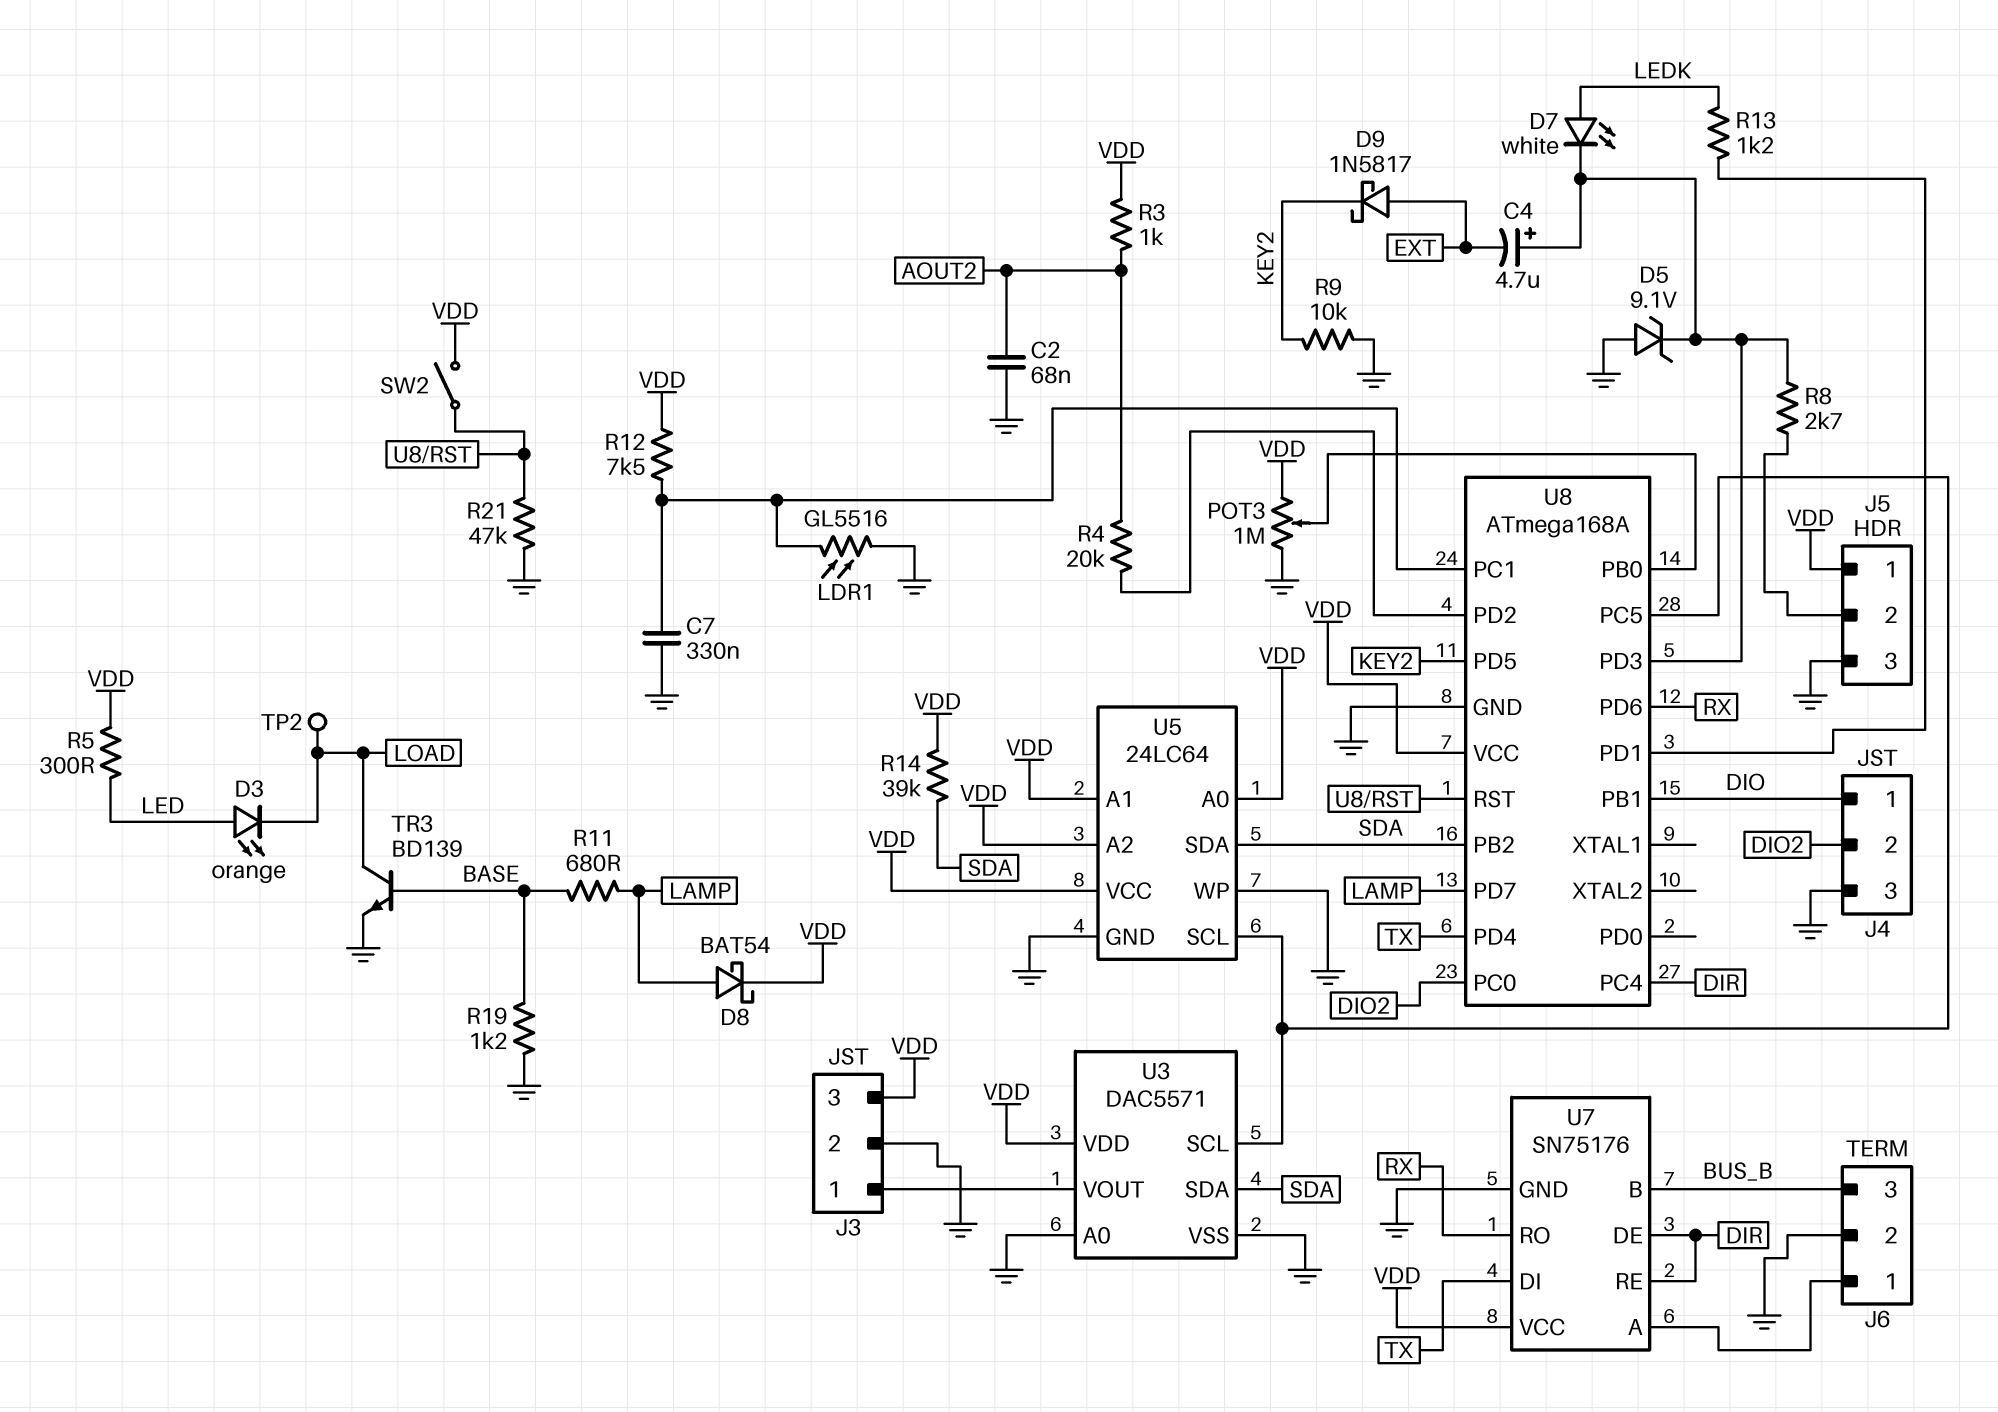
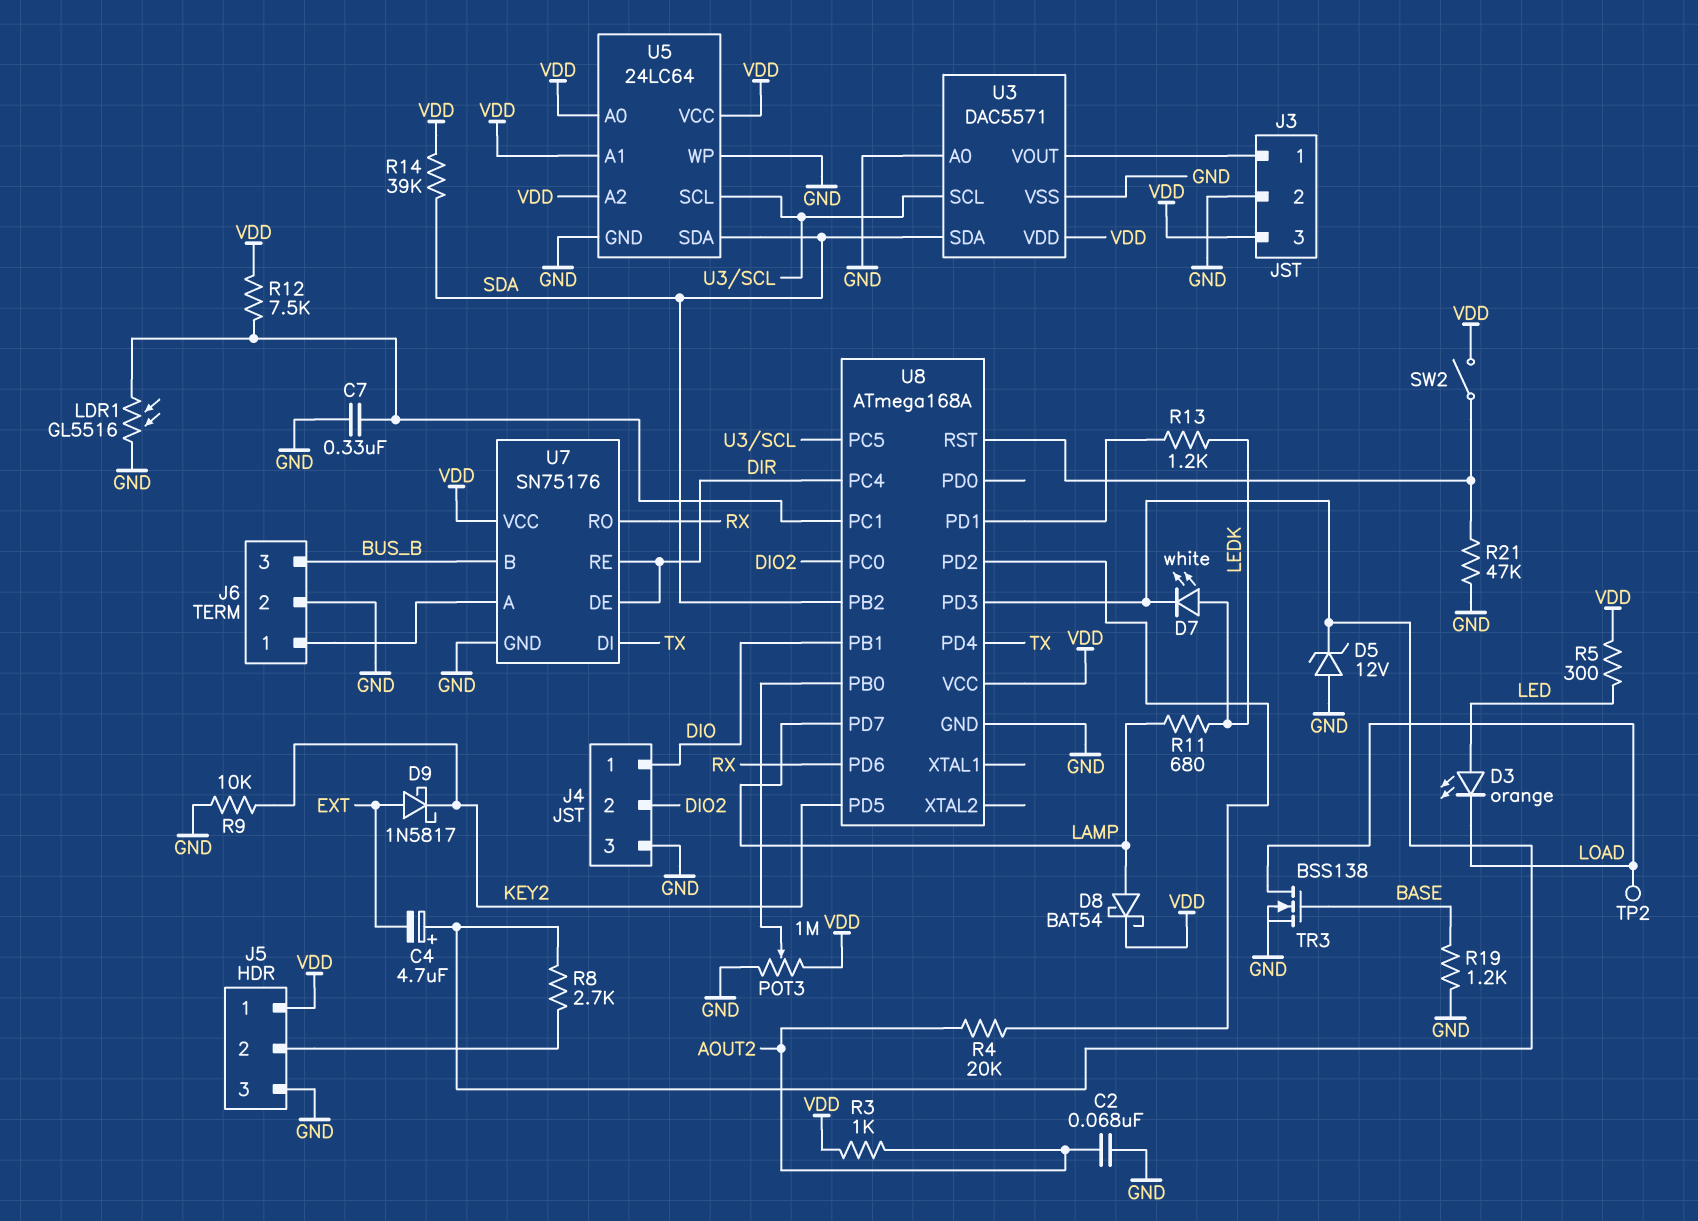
D5: zener 9.1V (A GND, K U8/PD3) -> zener 12V (A GND, K U8/PD3)
R11: 680 (BASE, LAMP) -> 680 (LAMP, LEDK)
TR3: NPN BD139 (B BASE, C LOAD, E GND) -> NMOS BSS138 (G BASE, D LOAD, S GND)

